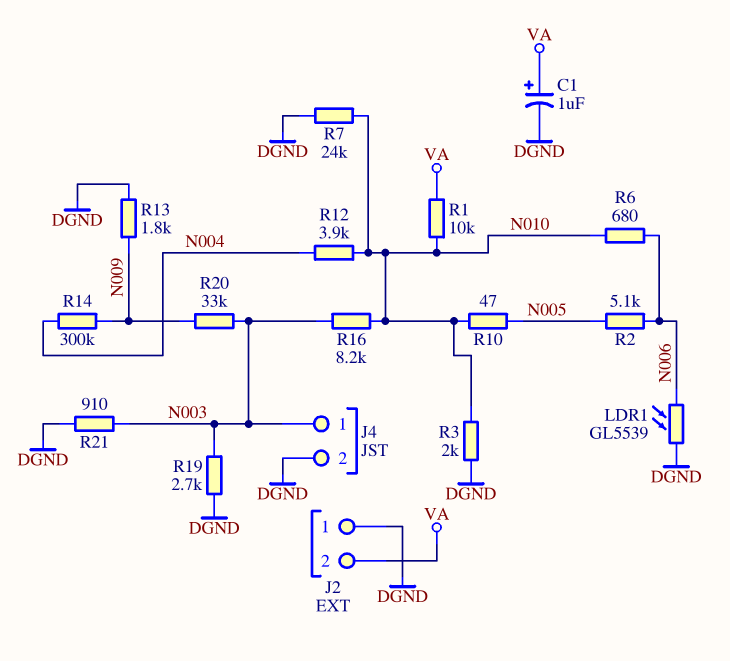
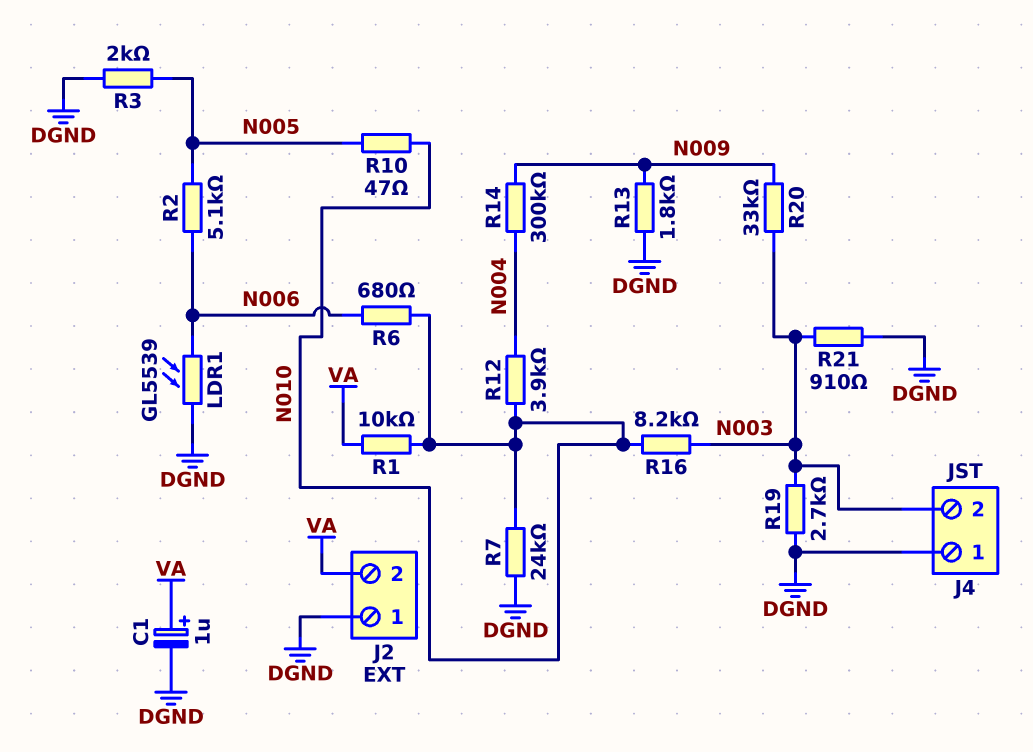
J4 pin 1: N003 -> DGND
J4 pin 2: DGND -> N003
R3: 2k (DGND, N010) -> 2k (DGND, N005)

